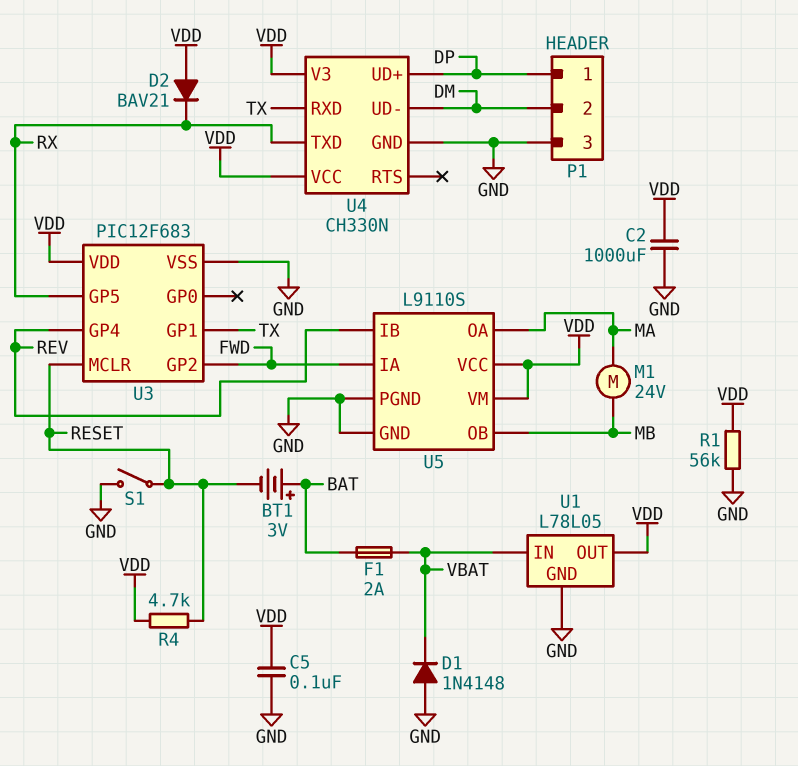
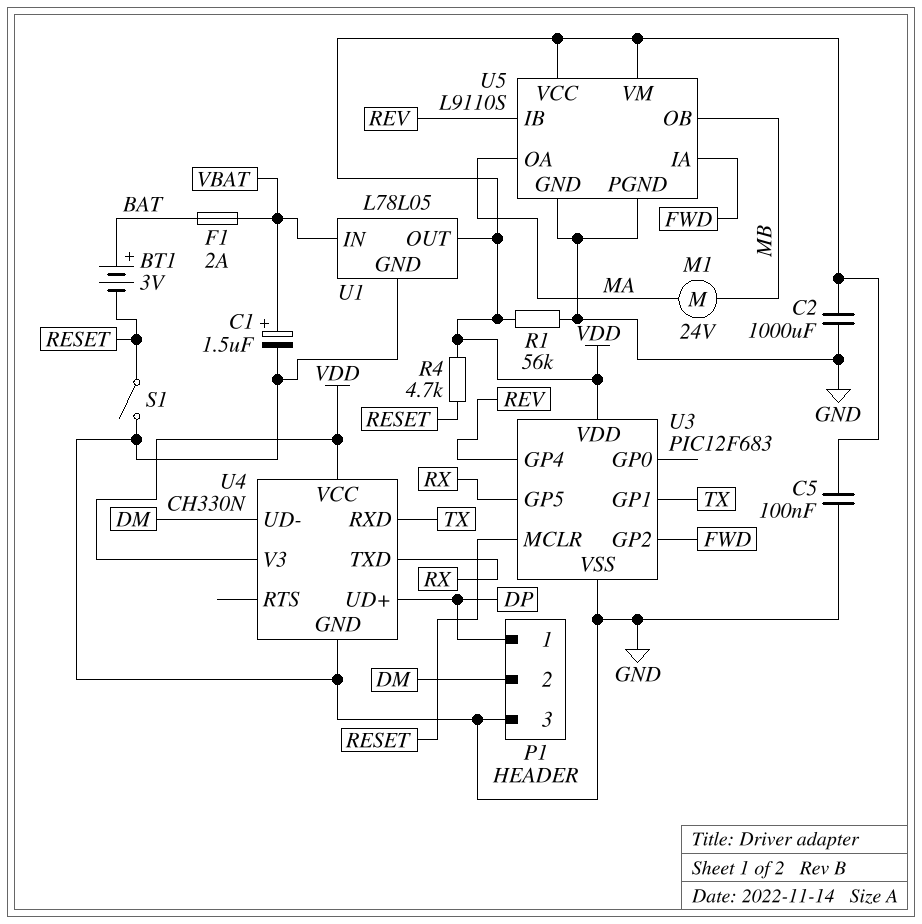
C1: none -> 1.5uF (plus VBAT, minus GND)
D1: diode 1N4148 (A GND, K VBAT) -> none
D2: diode BAV21 (A VDD, K RX) -> none

